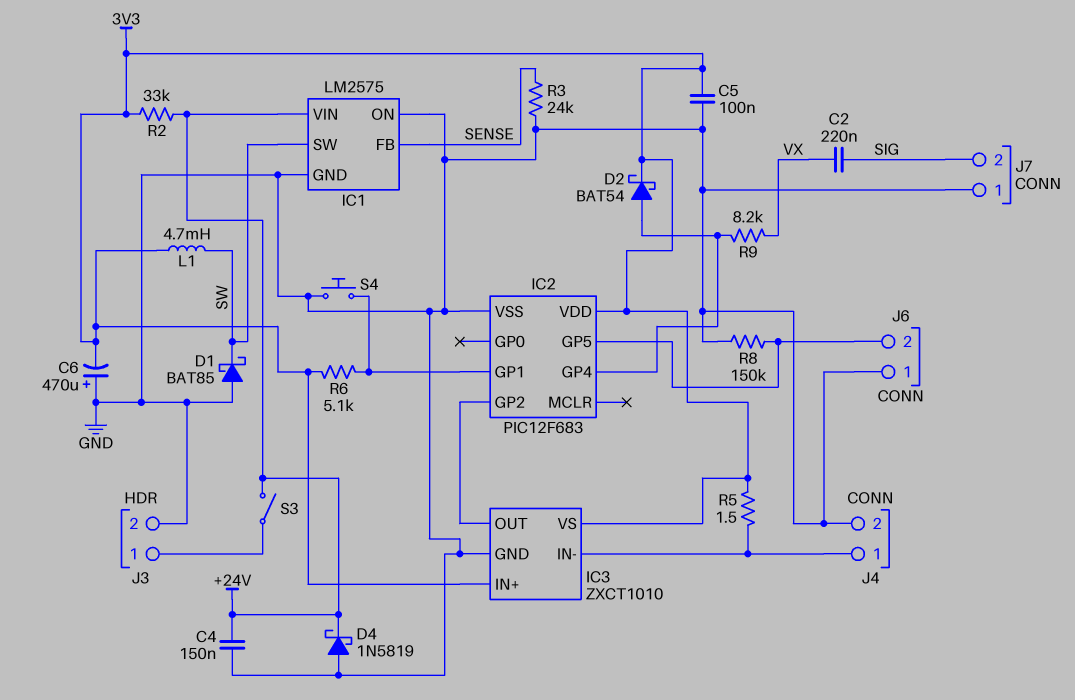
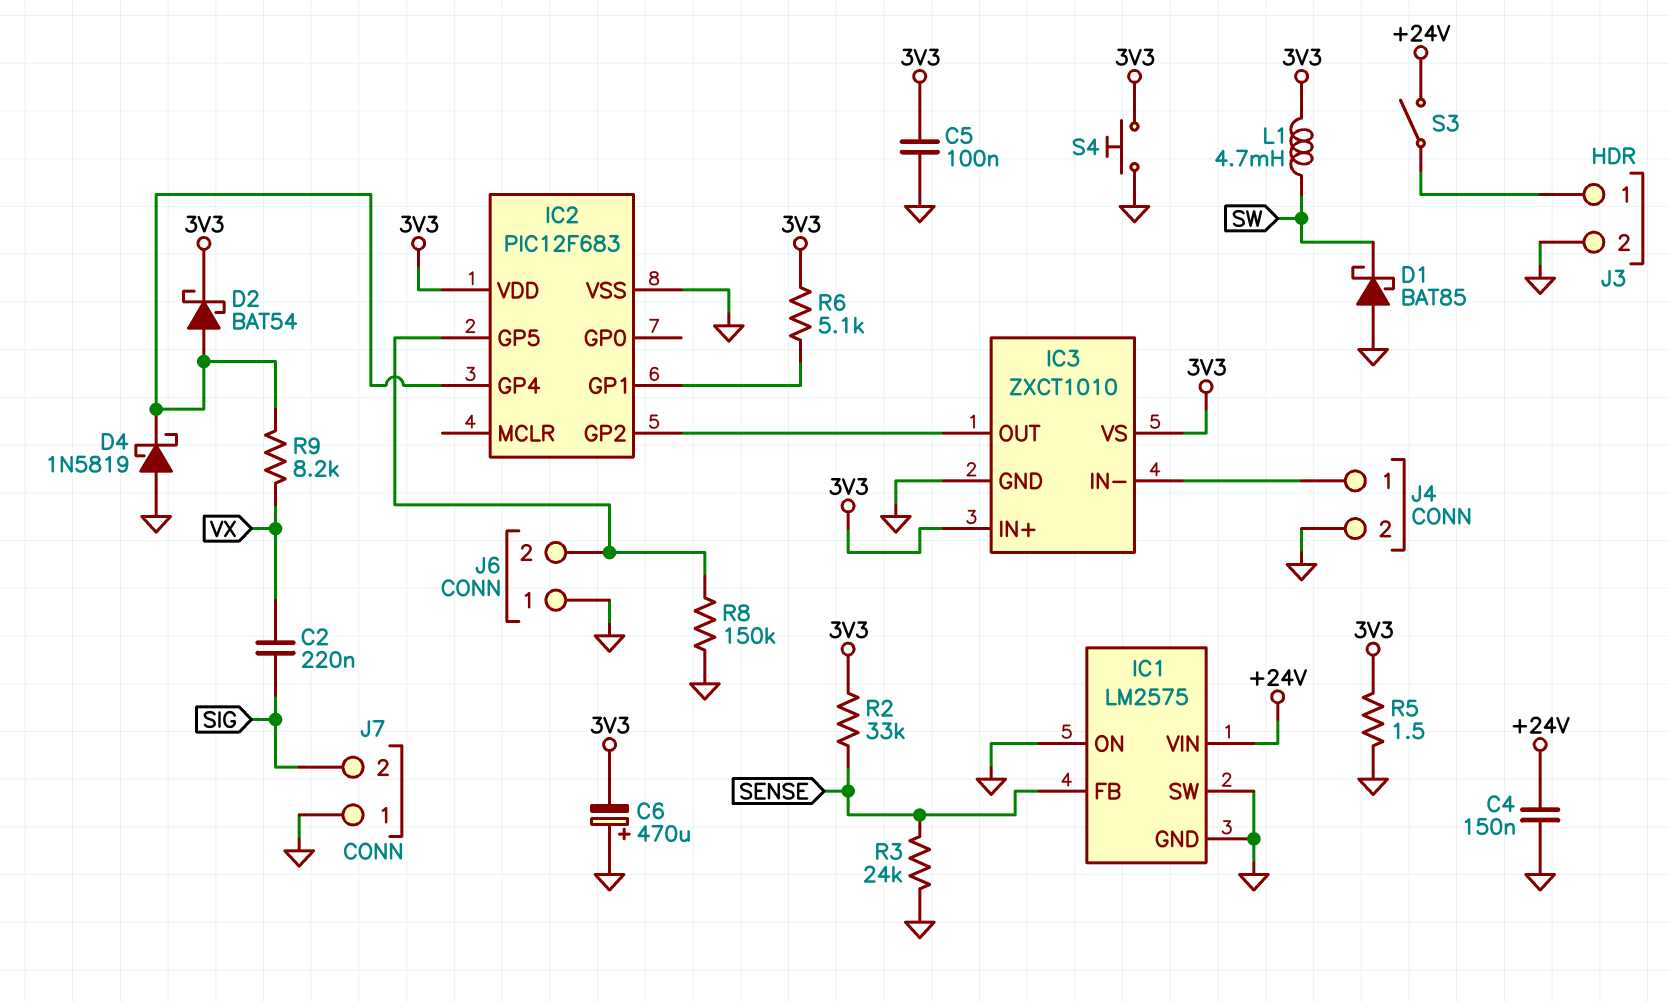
D4: schottky 1N5819 (A GND, K +24V) -> schottky 1N5819 (A GND, K IC2/GP4)
IC1 pin SW: SW -> GND
R2: 33k (+24V, 3V3) -> 33k (3V3, SENSE)
R5: 1.5 (3V3, IC3/IN-) -> 1.5 (3V3, GND)
S4: button (GND, IC2/GP1) -> button (3V3, GND)

